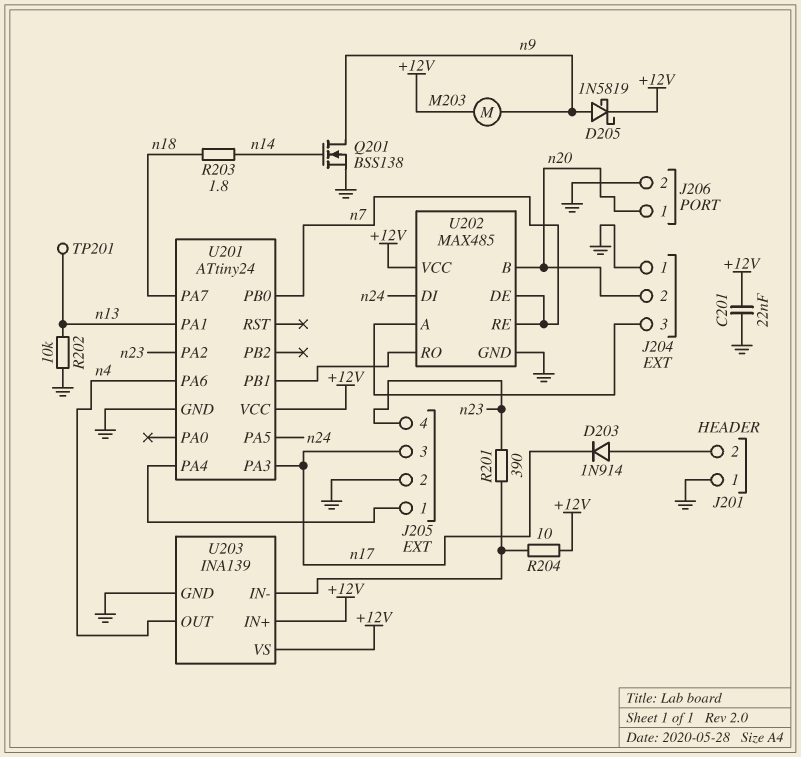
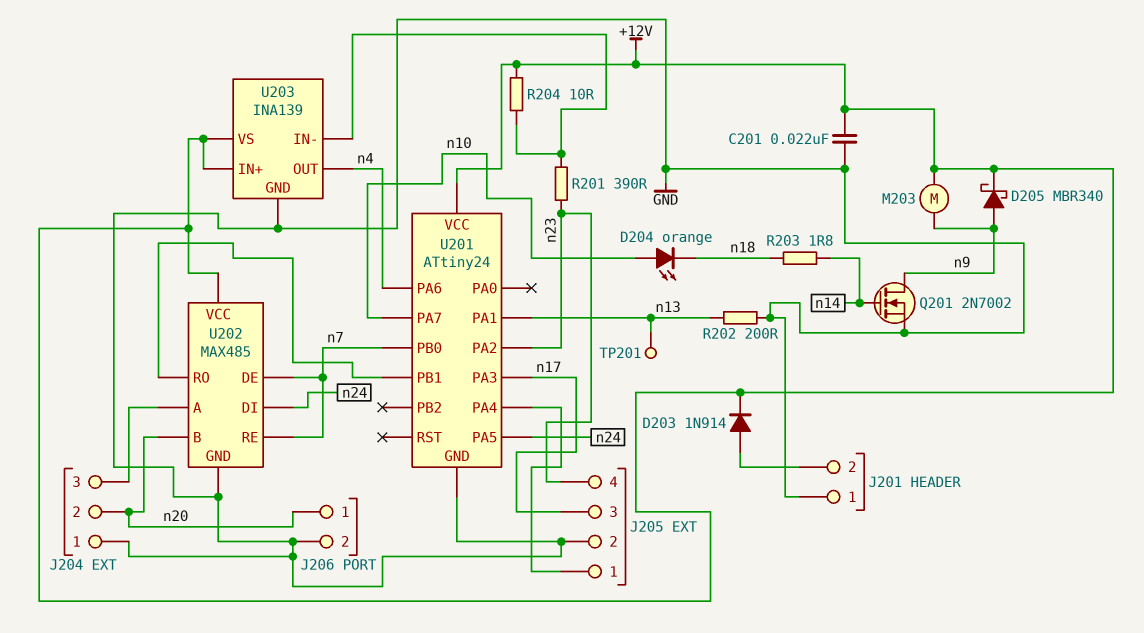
D203: diode 1N914 (A J201/2, K n17) -> diode 1N914 (A J201/2, K +12V)
D204: none -> LED orange (A n10, K n18)
D205: schottky 1N5819 (A n9, K +12V) -> schottky MBR340 (A n9, K +12V)
Q201: NMOS BSS138 (G n14, D n9, S GND) -> NMOS 2N7002 (G n14, D n9, S GND)
R202: 10k (GND, n13) -> 200 (GND, n13)
U201 pin PA7: n18 -> n10

